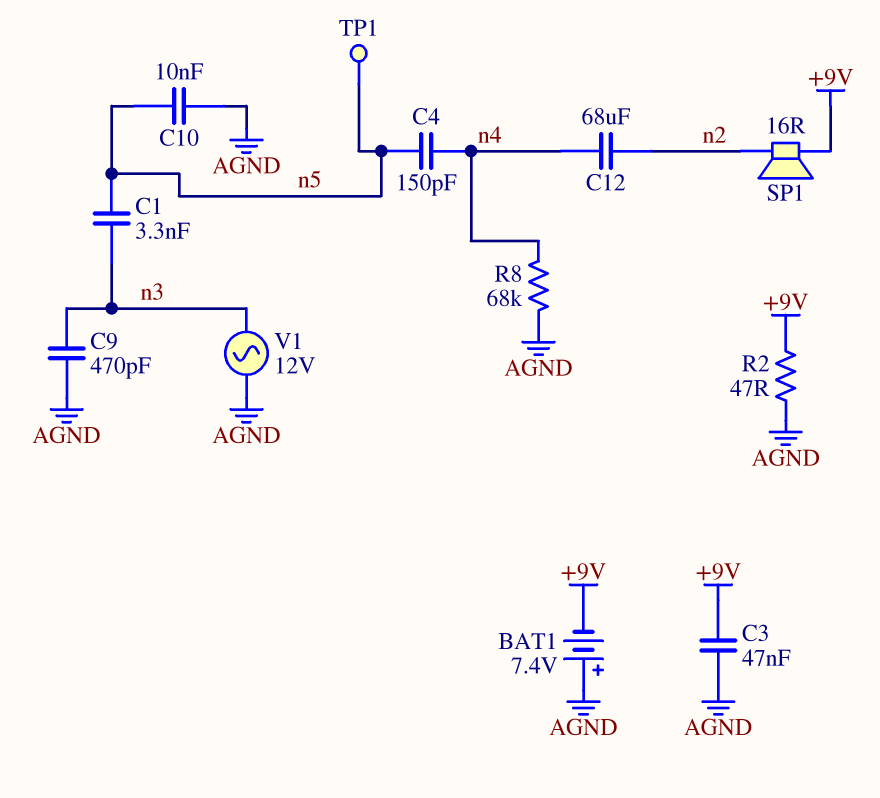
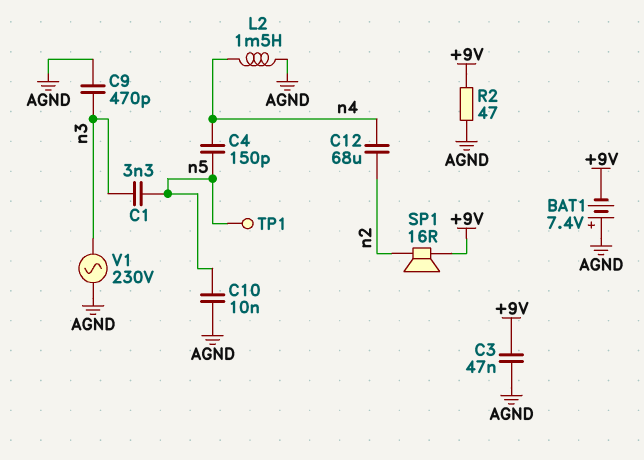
L2: none -> 1.5mH (AGND, n4)
R8: 68k (AGND, n4) -> none
V1: AC 12V (AGND, n3) -> AC 230V (AGND, n3)

